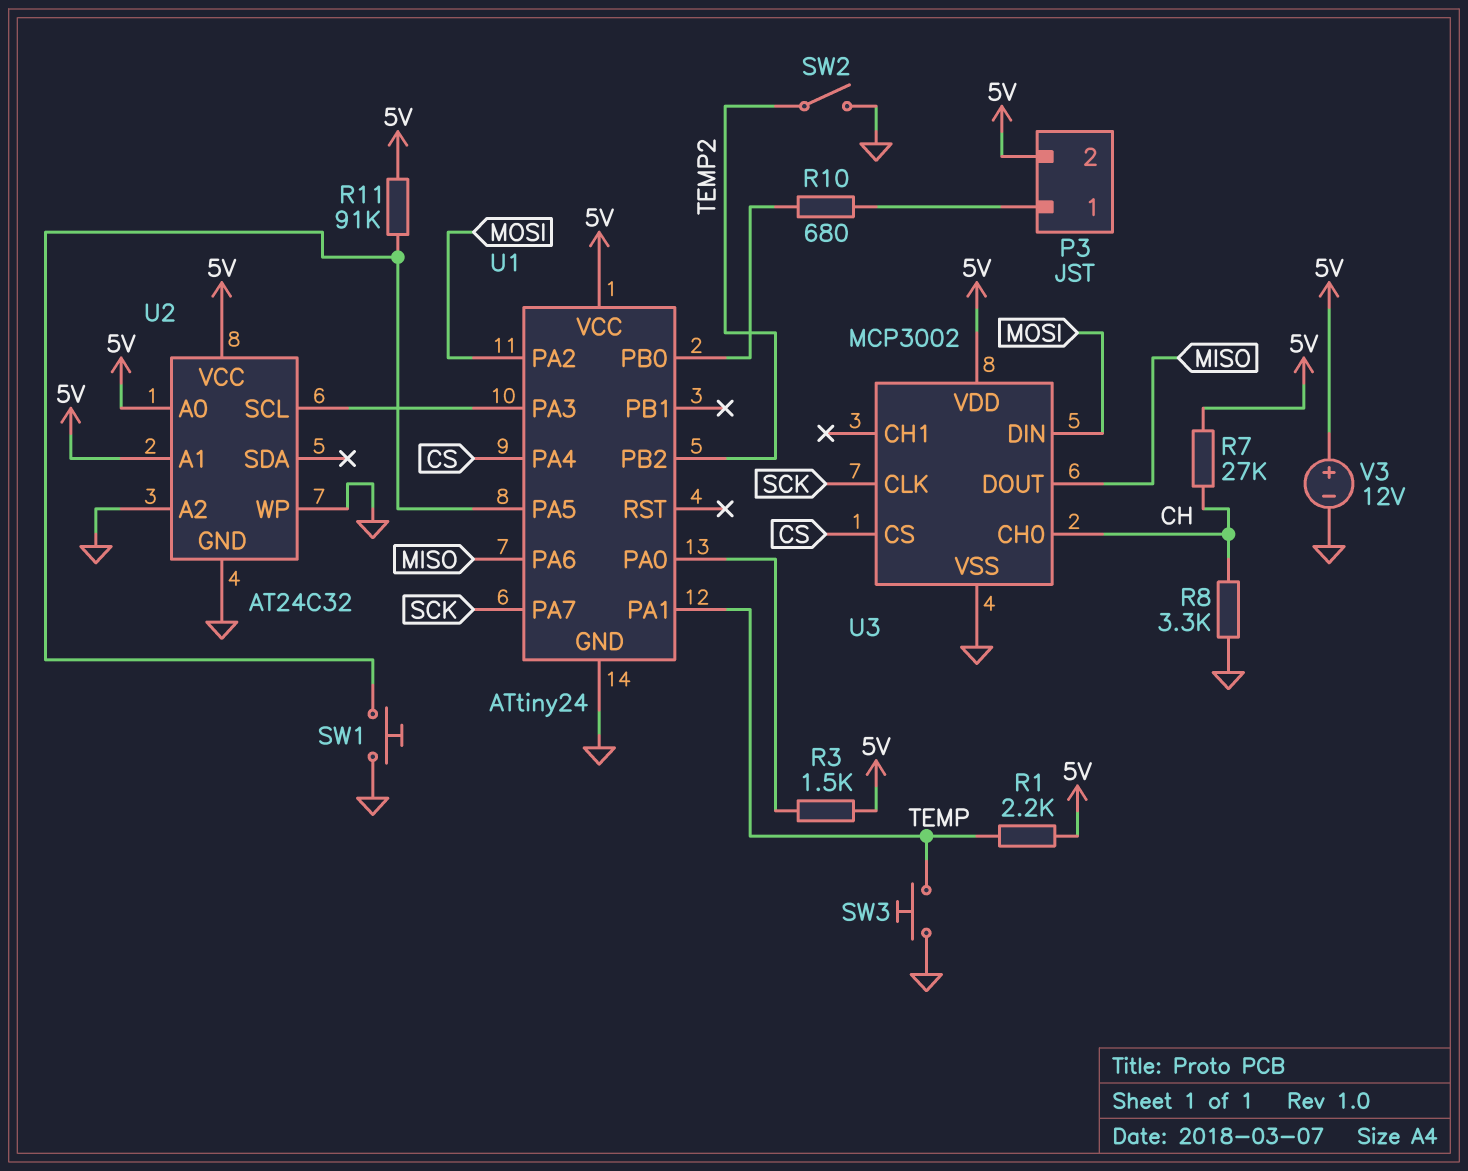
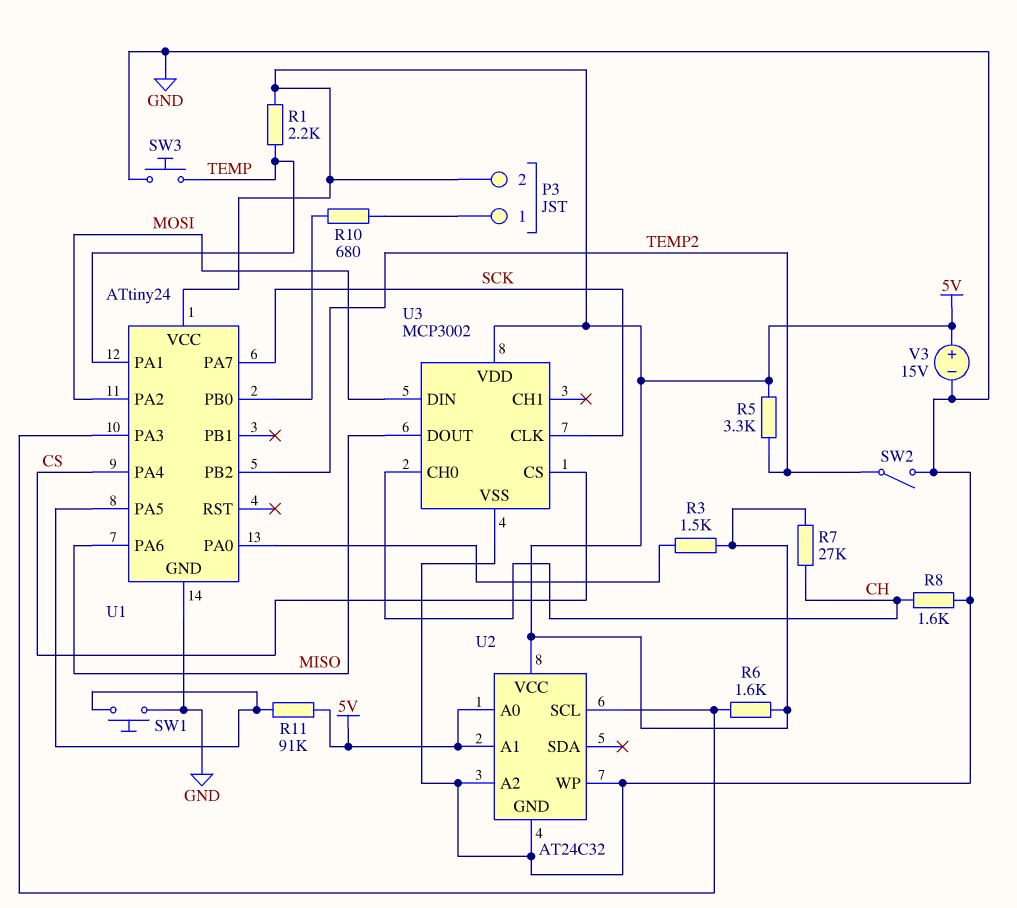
R5: none -> 3.3k (5V, TEMP2)
R6: none -> 1.6k (5V, U1/PA3)
R8: 3.3k (CH, GND) -> 1.6k (CH, GND)
V3: 12V (plus 5V, minus GND) -> 15V (plus 5V, minus GND)

